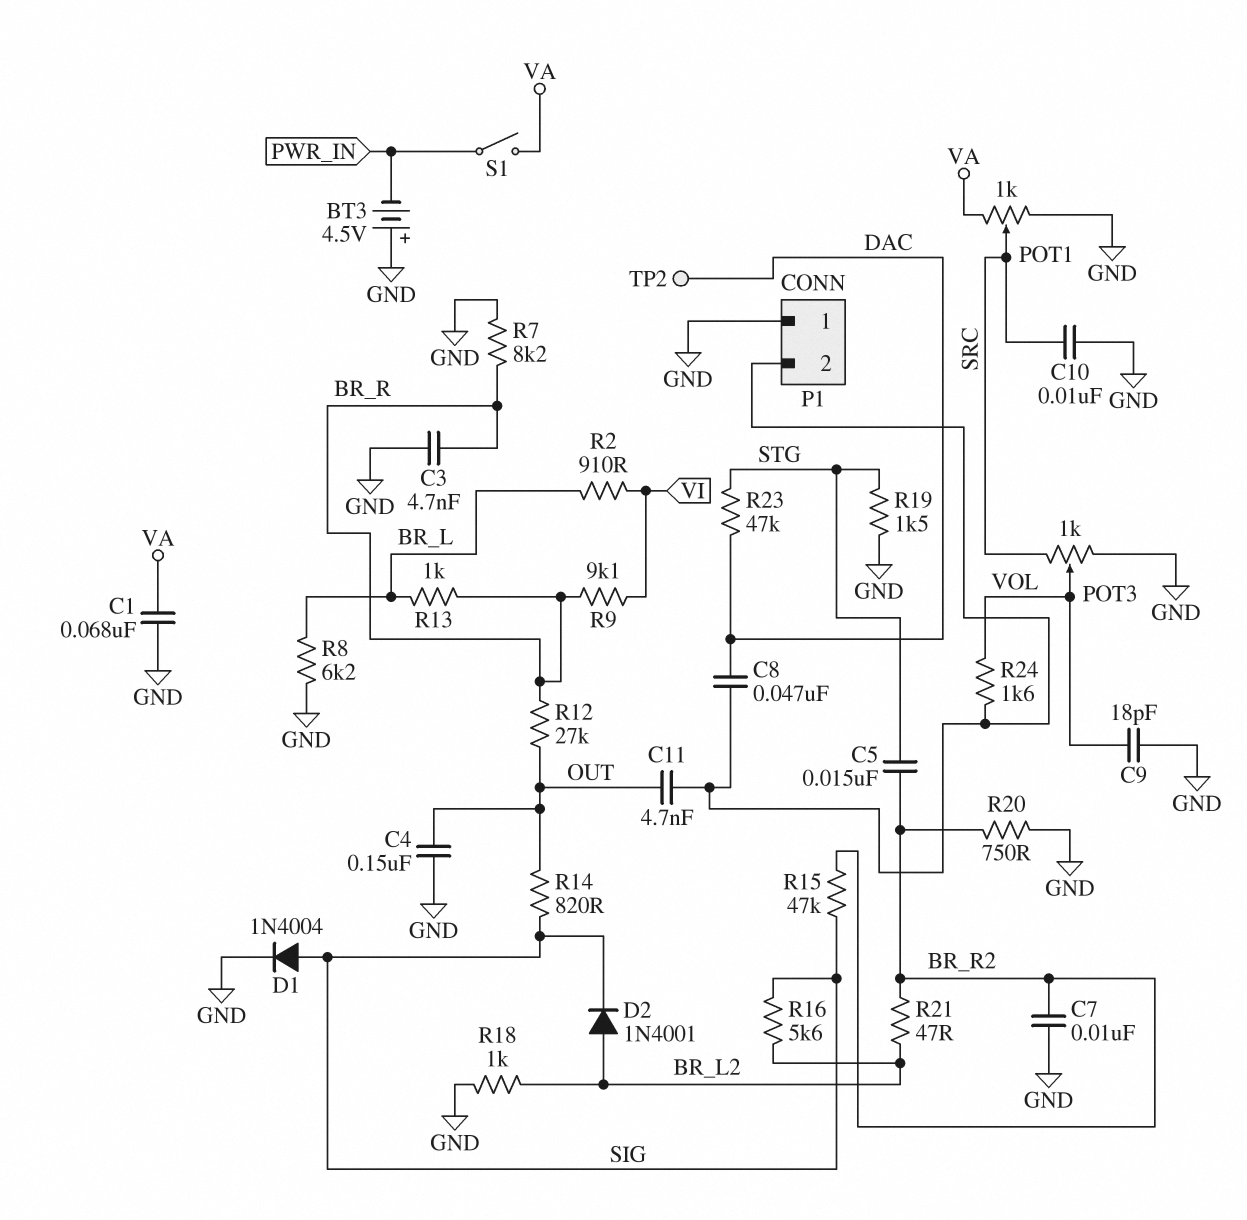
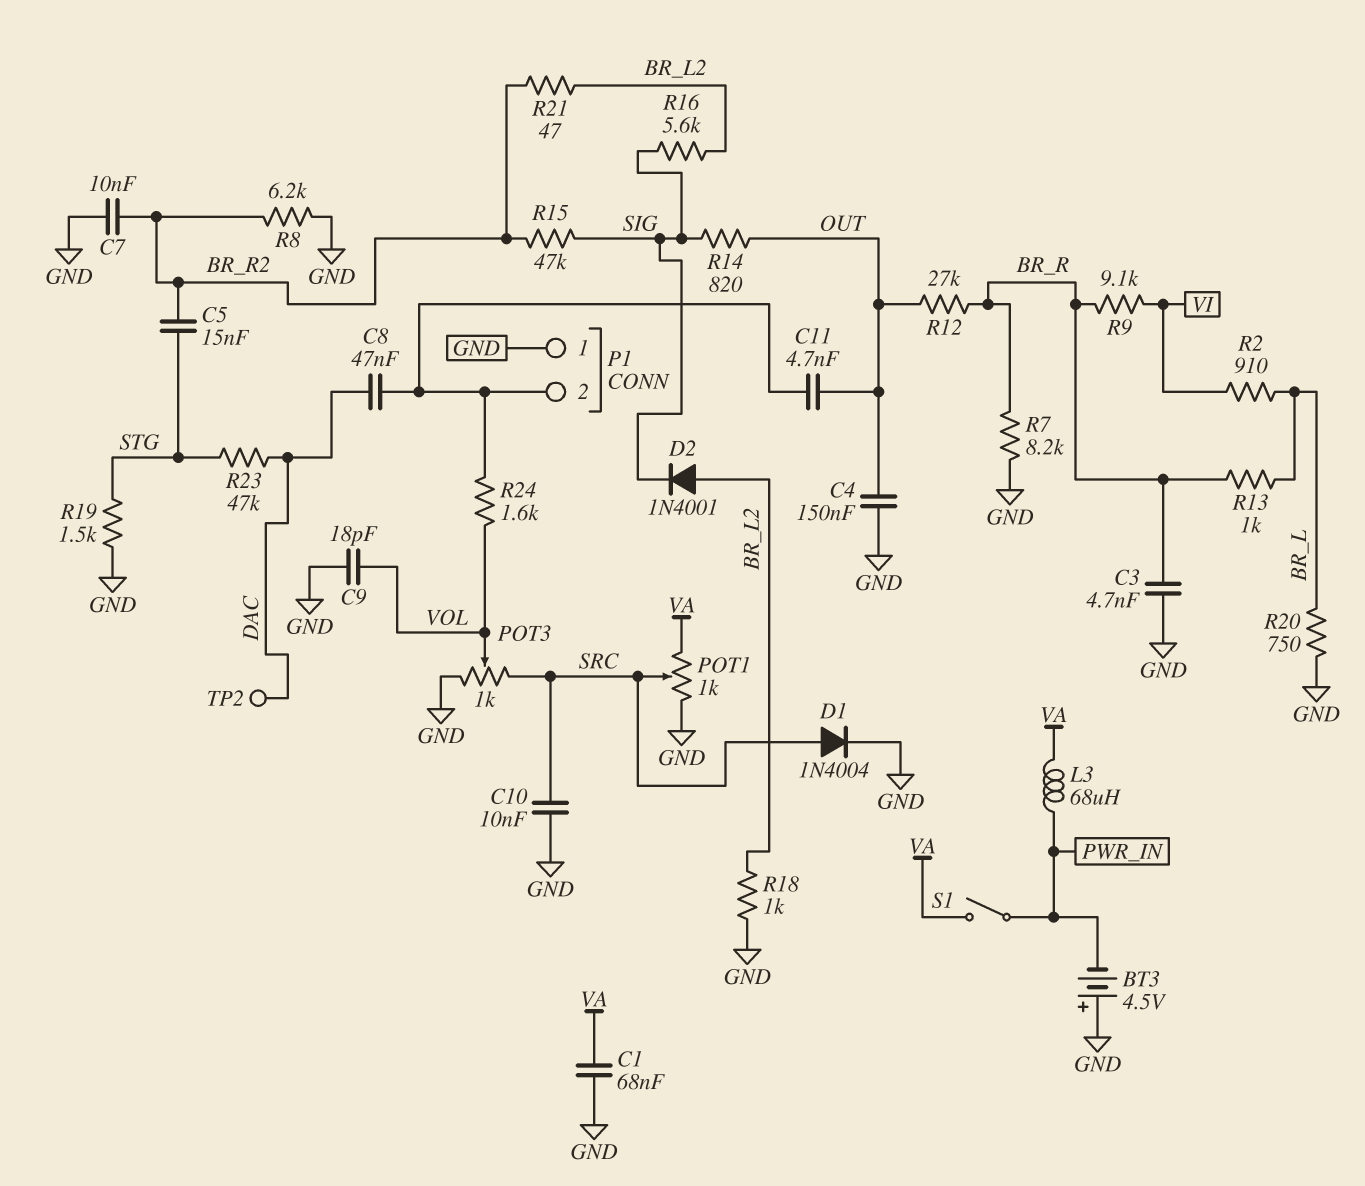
D1: diode 1N4004 (A SIG, K GND) -> diode 1N4004 (A SRC, K GND)
L3: none -> 68uH (PWR_IN, VA)
R8: 6.2k (BR_L, GND) -> 6.2k (BR_R2, GND)
R20: 750 (BR_R2, GND) -> 750 (BR_L, GND)

